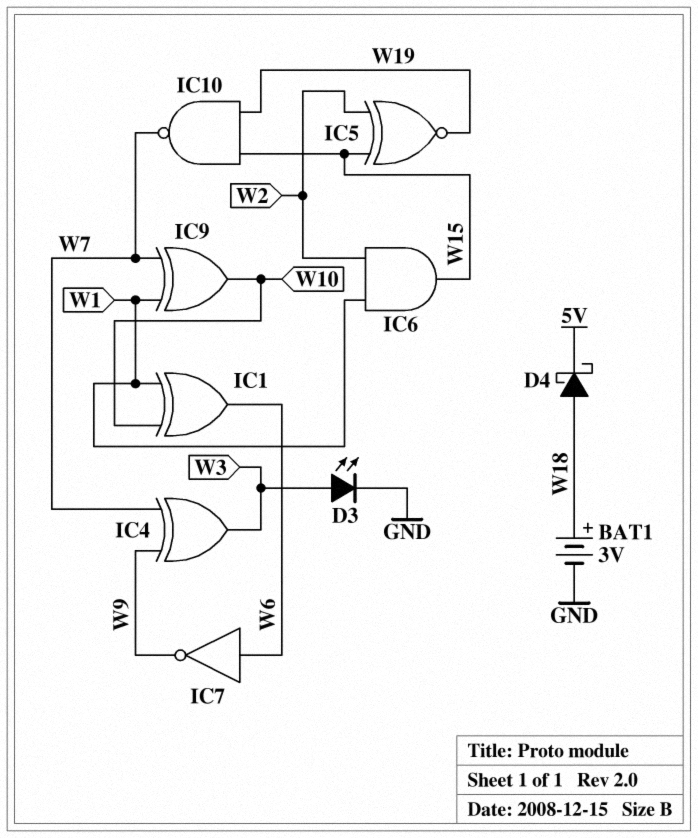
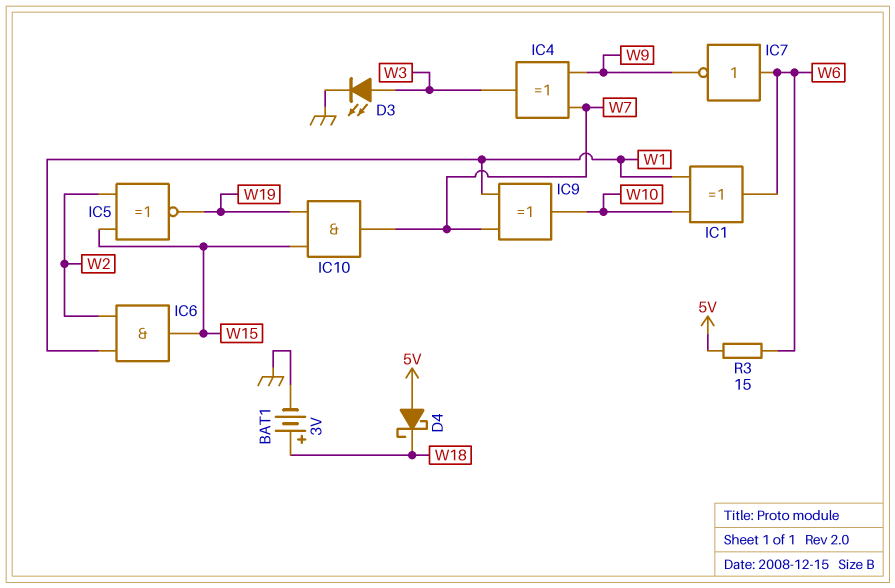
D4: schottky (A W18, K 5V) -> schottky (A 5V, K W18)
IC10: NAND (in W15, in W19, out W7) -> AND (in W15, in W19, out W7)
R3: none -> 15 (5V, W6)

